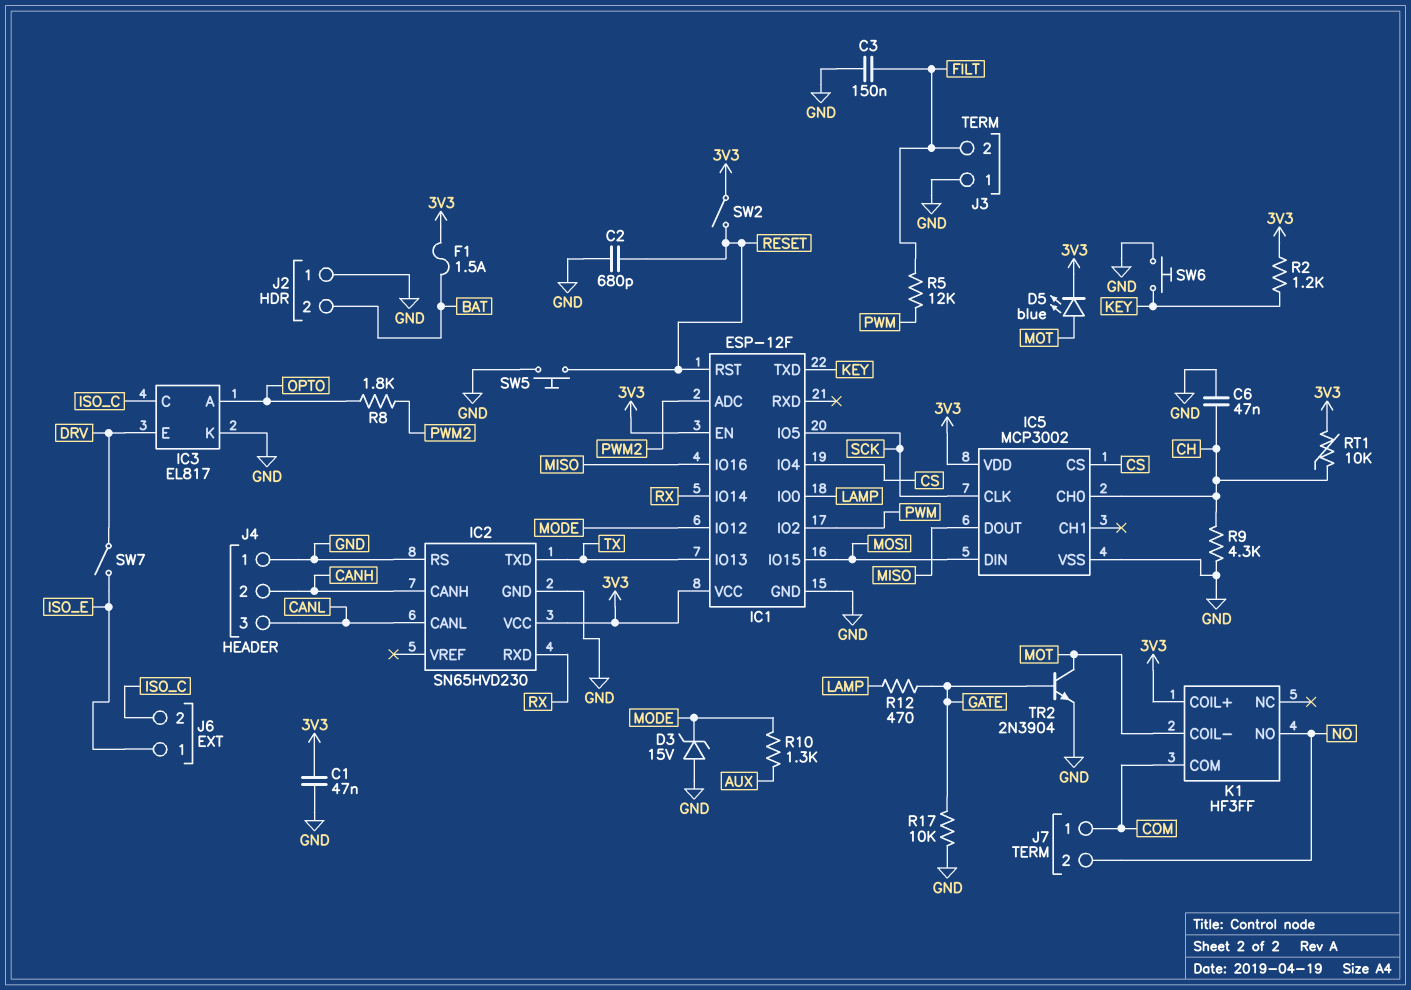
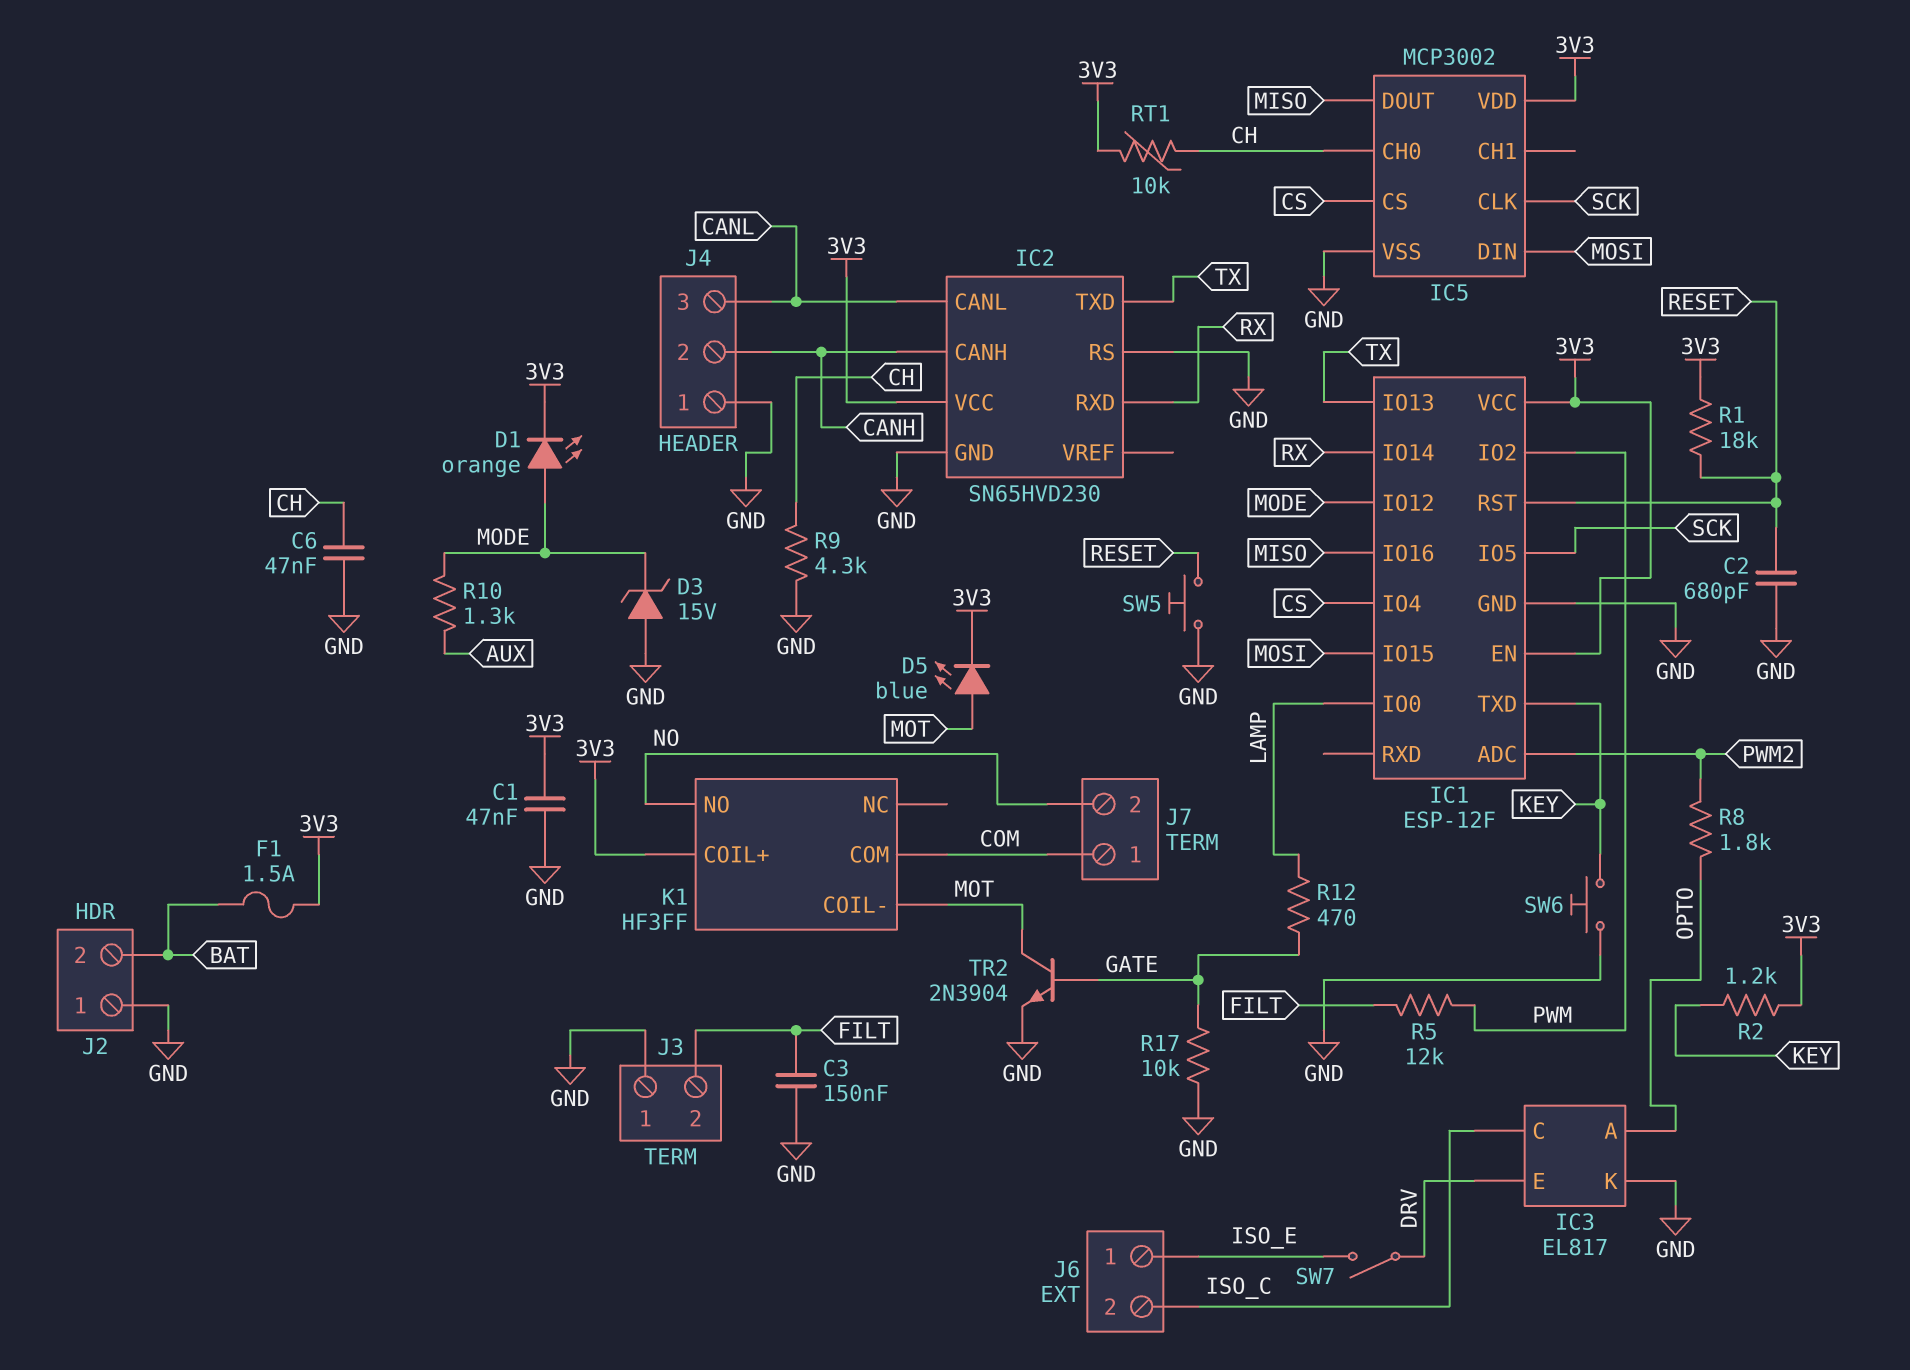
D1: none -> LED orange (A MODE, K 3V3)
R1: none -> 18k (3V3, RESET)
SW2: switch (3V3, RESET) -> none

